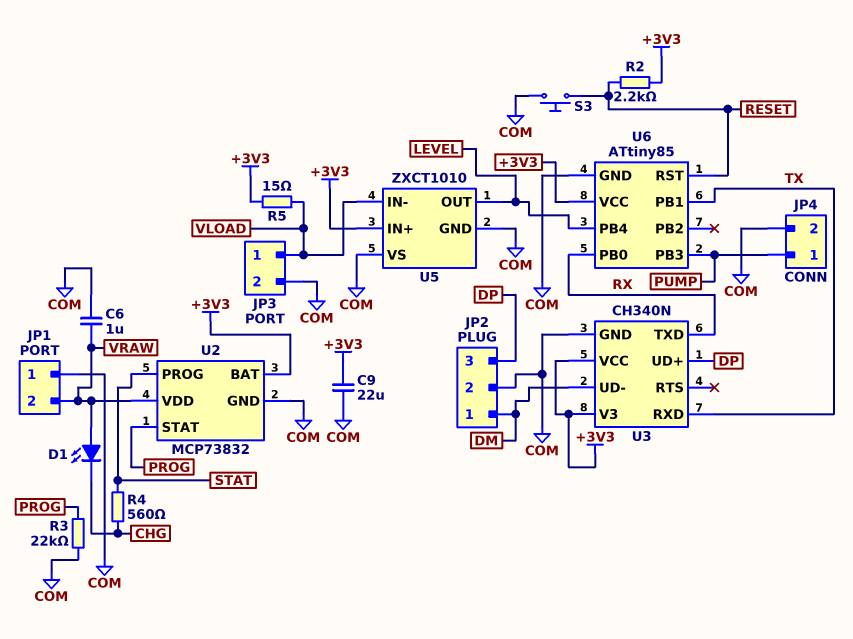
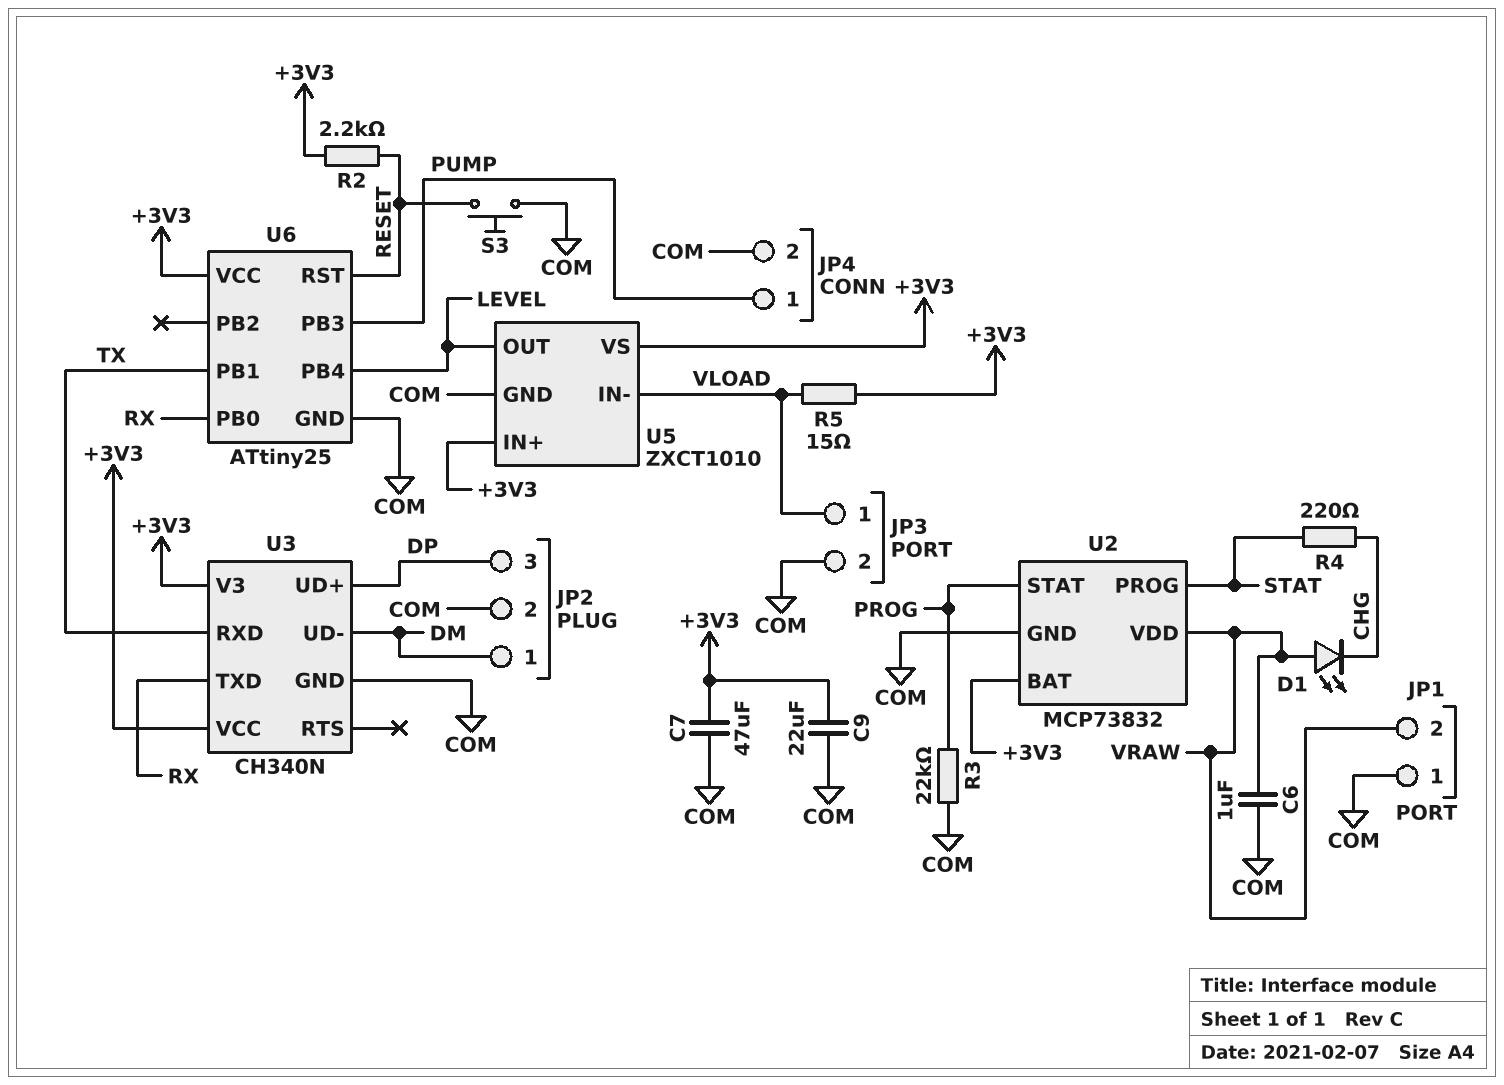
C7: none -> 47uF (+3V3, COM)
R4: 560 (CHG, STAT) -> 220 (CHG, STAT)
U5 pin VS: COM -> +3V3
U6: ATtiny85 -> ATtiny25

